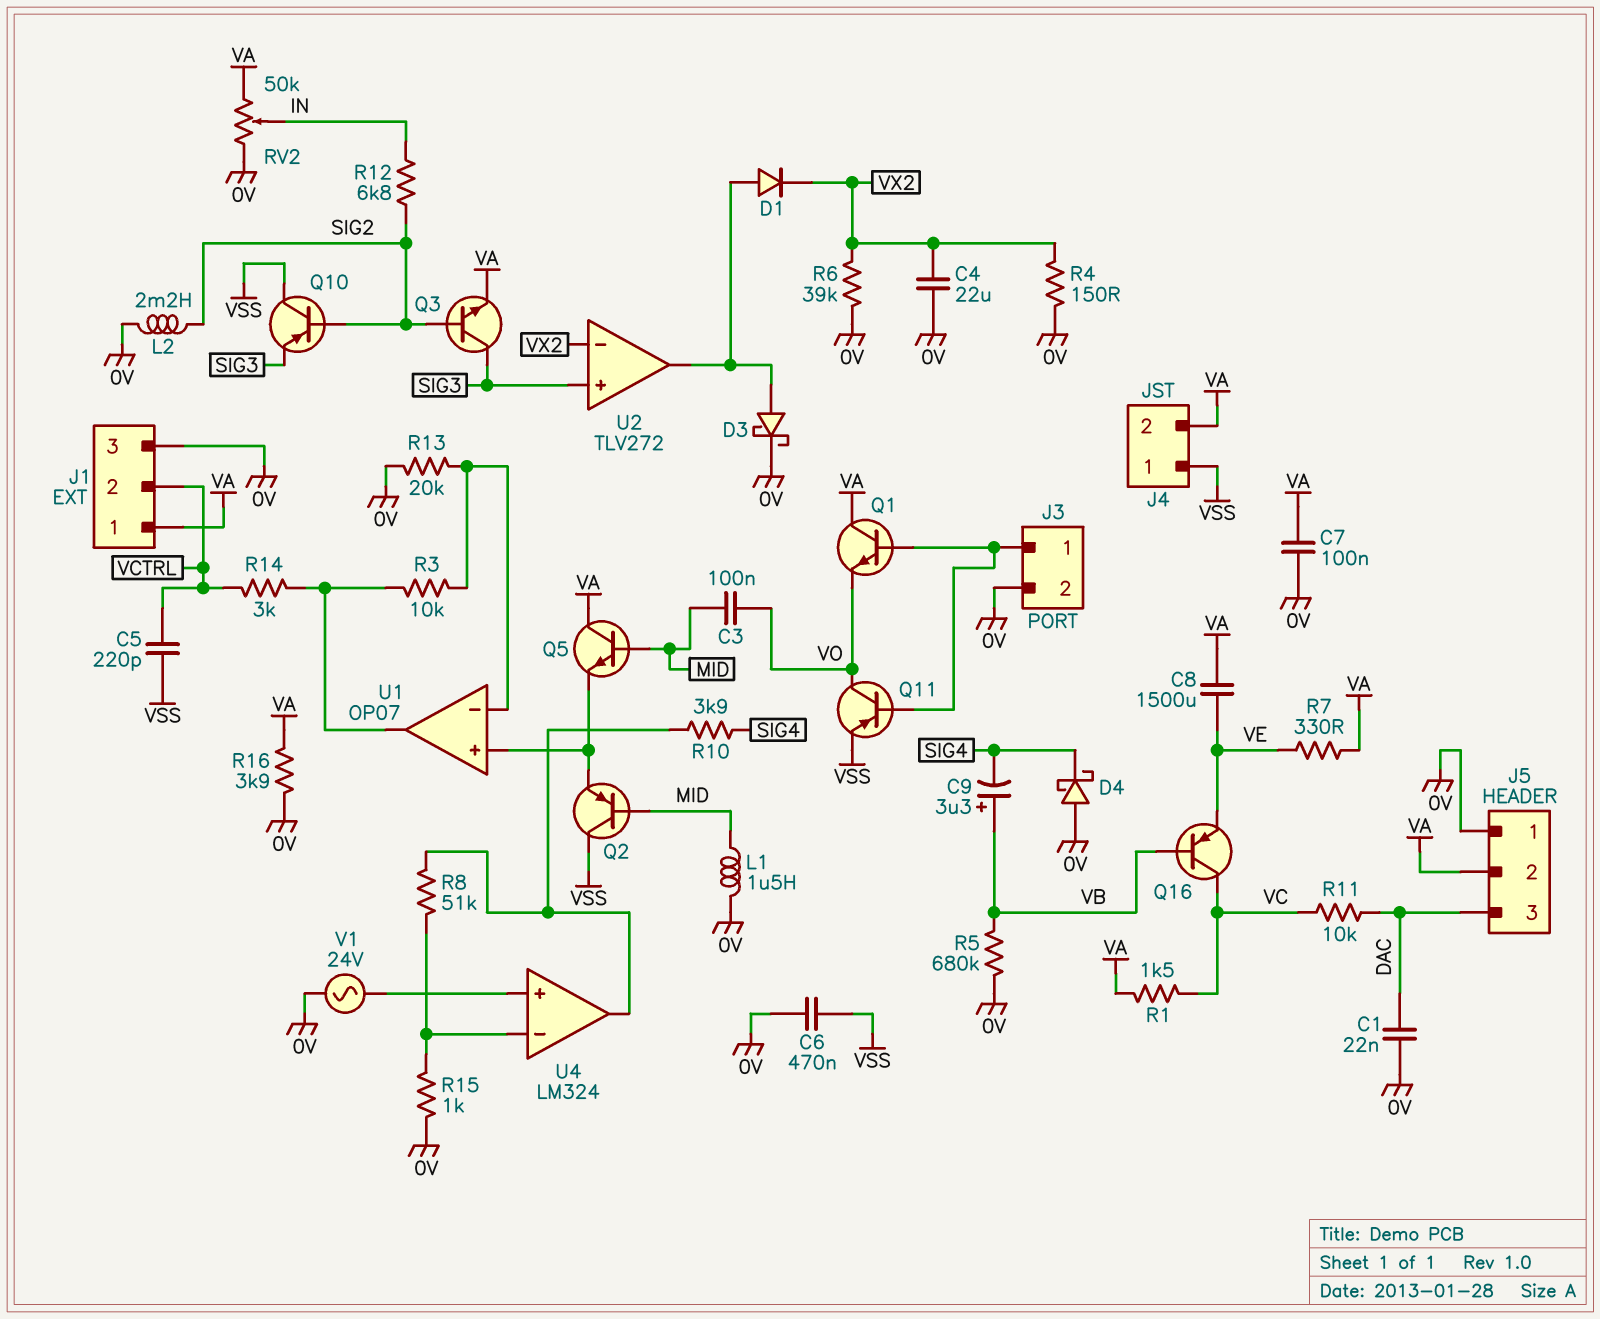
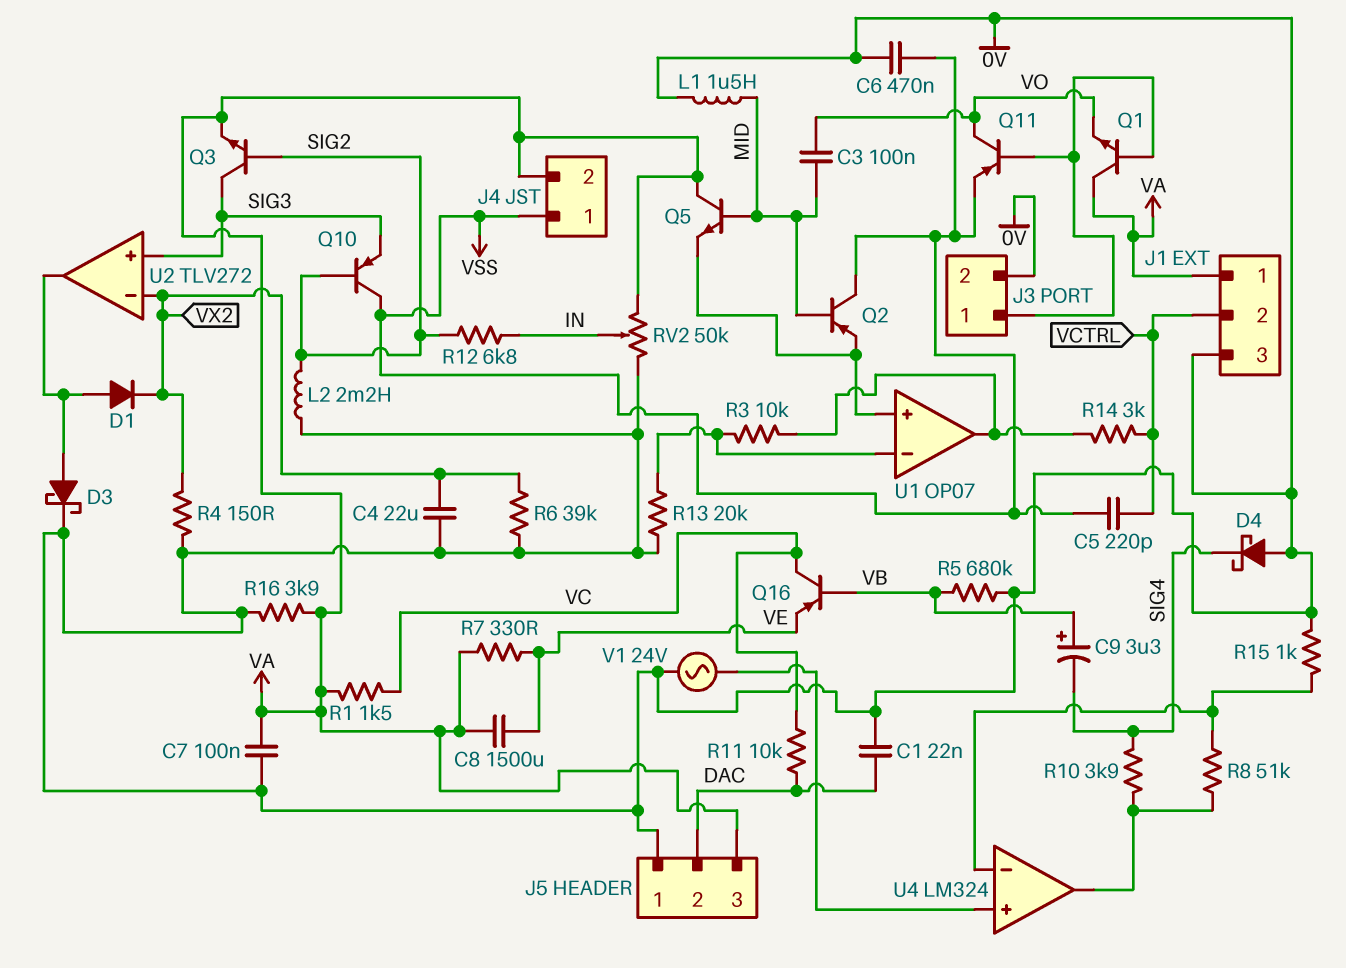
J5 pin 2: VA -> DAC
J5 pin 3: DAC -> VA

